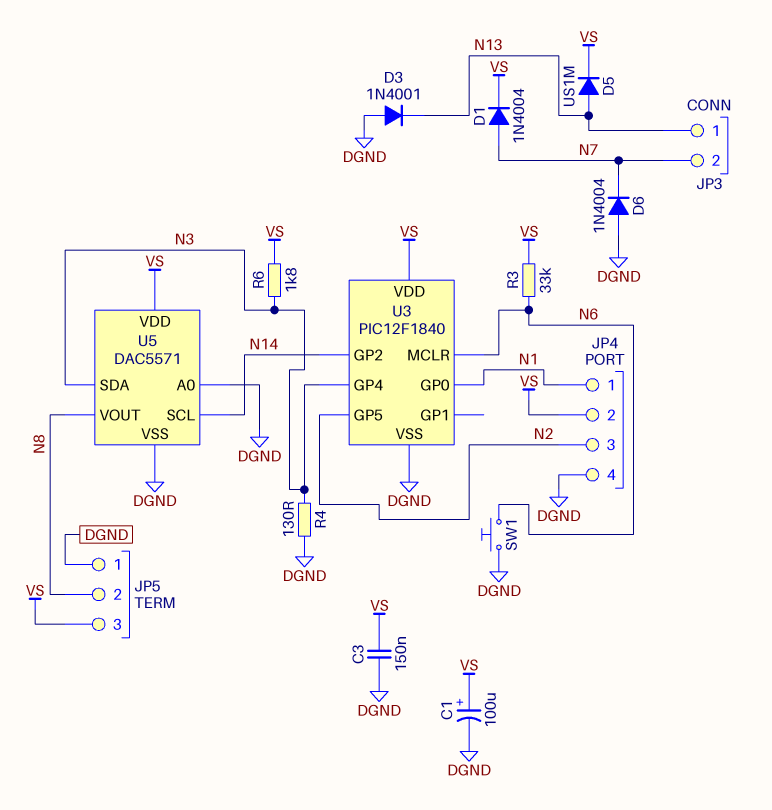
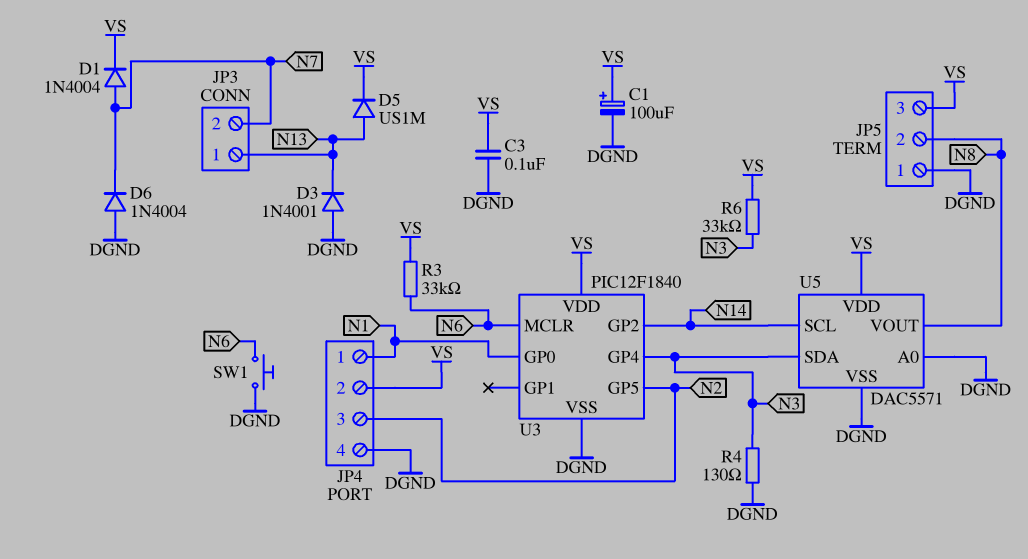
C3: 150nF (DGND, VS) -> 100nF (DGND, VS)
R6: 1.8k (N3, VS) -> 33k (N3, VS)

